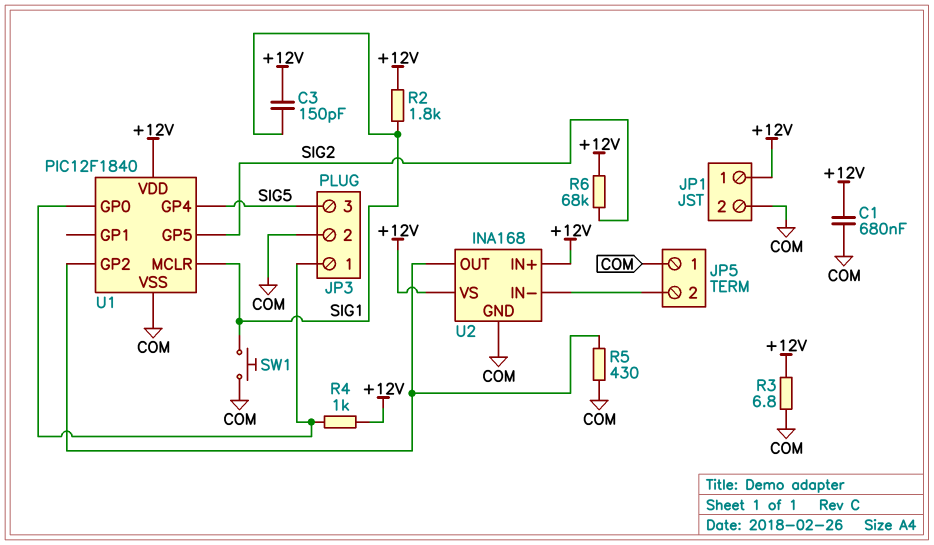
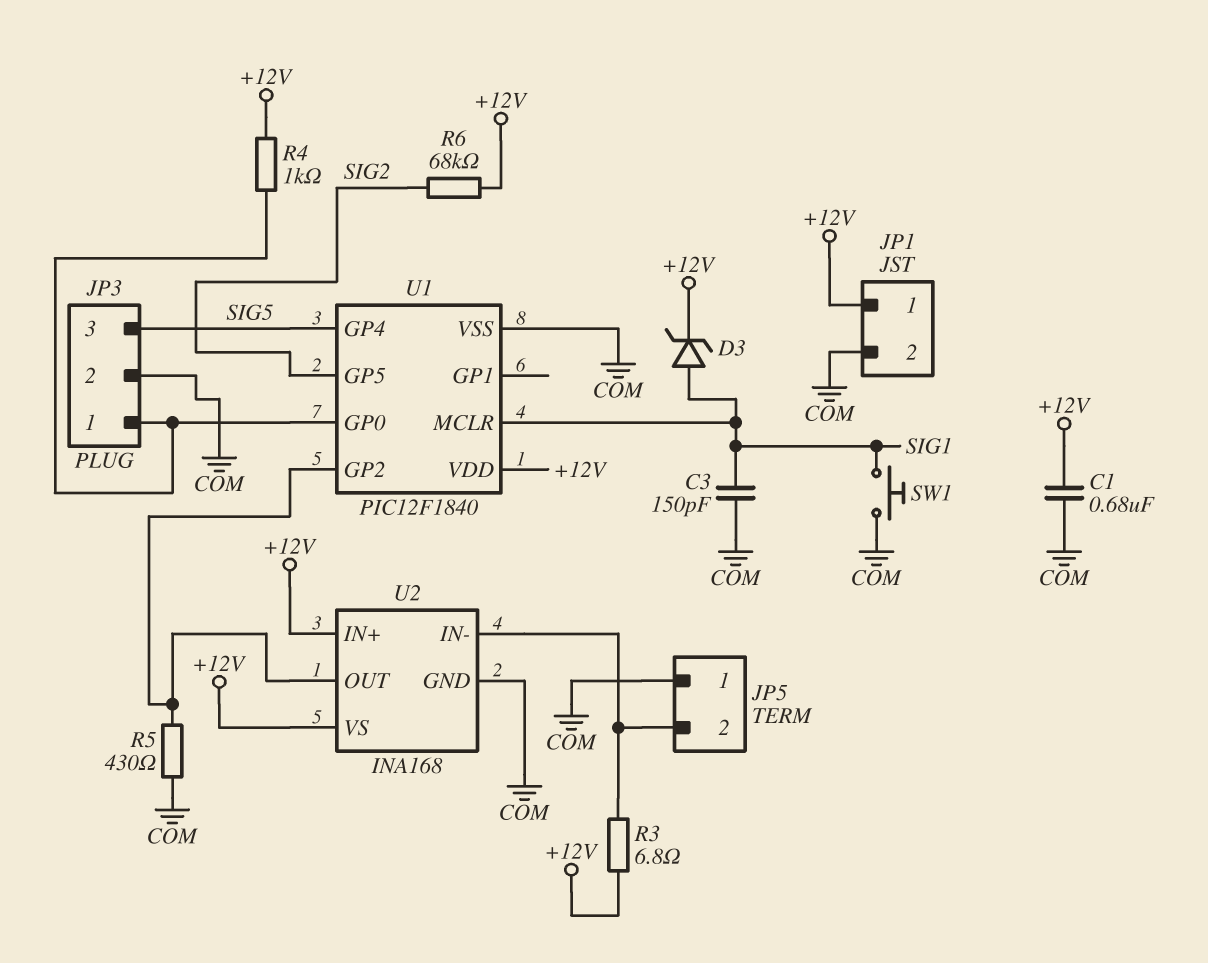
C3: 150pF (+12V, SIG1) -> 150pF (COM, SIG1)
D3: none -> zener (A SIG1, K +12V)
R2: 1.8k (+12V, SIG1) -> none
R3: 6.8 (+12V, COM) -> 6.8 (+12V, JP5/2)

